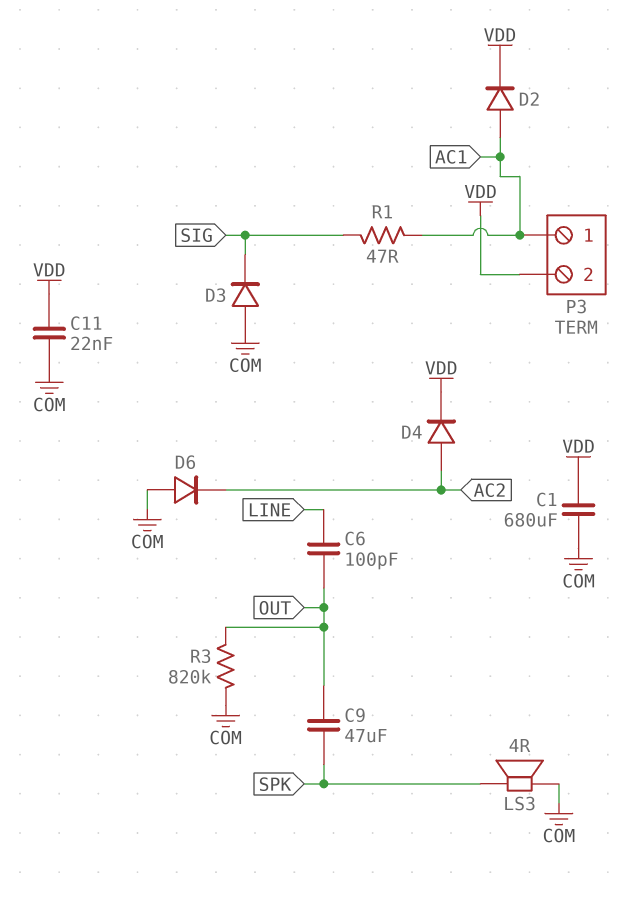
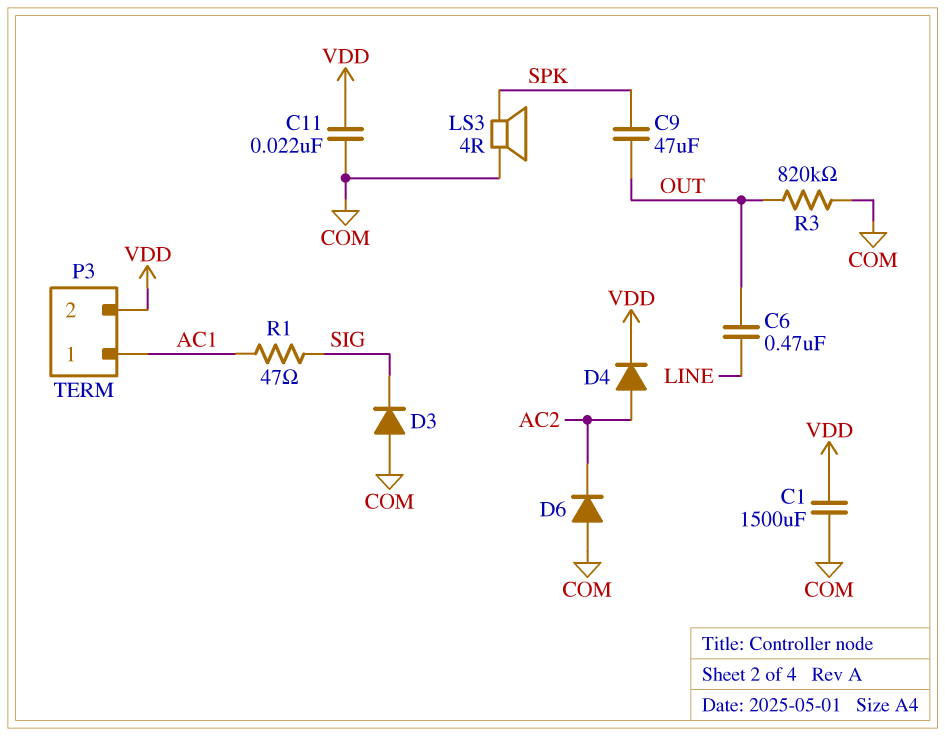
C1: 680uF (COM, VDD) -> 1500uF (COM, VDD)
C6: 100pF (LINE, OUT) -> 470nF (LINE, OUT)
D2: diode (A AC1, K VDD) -> none

